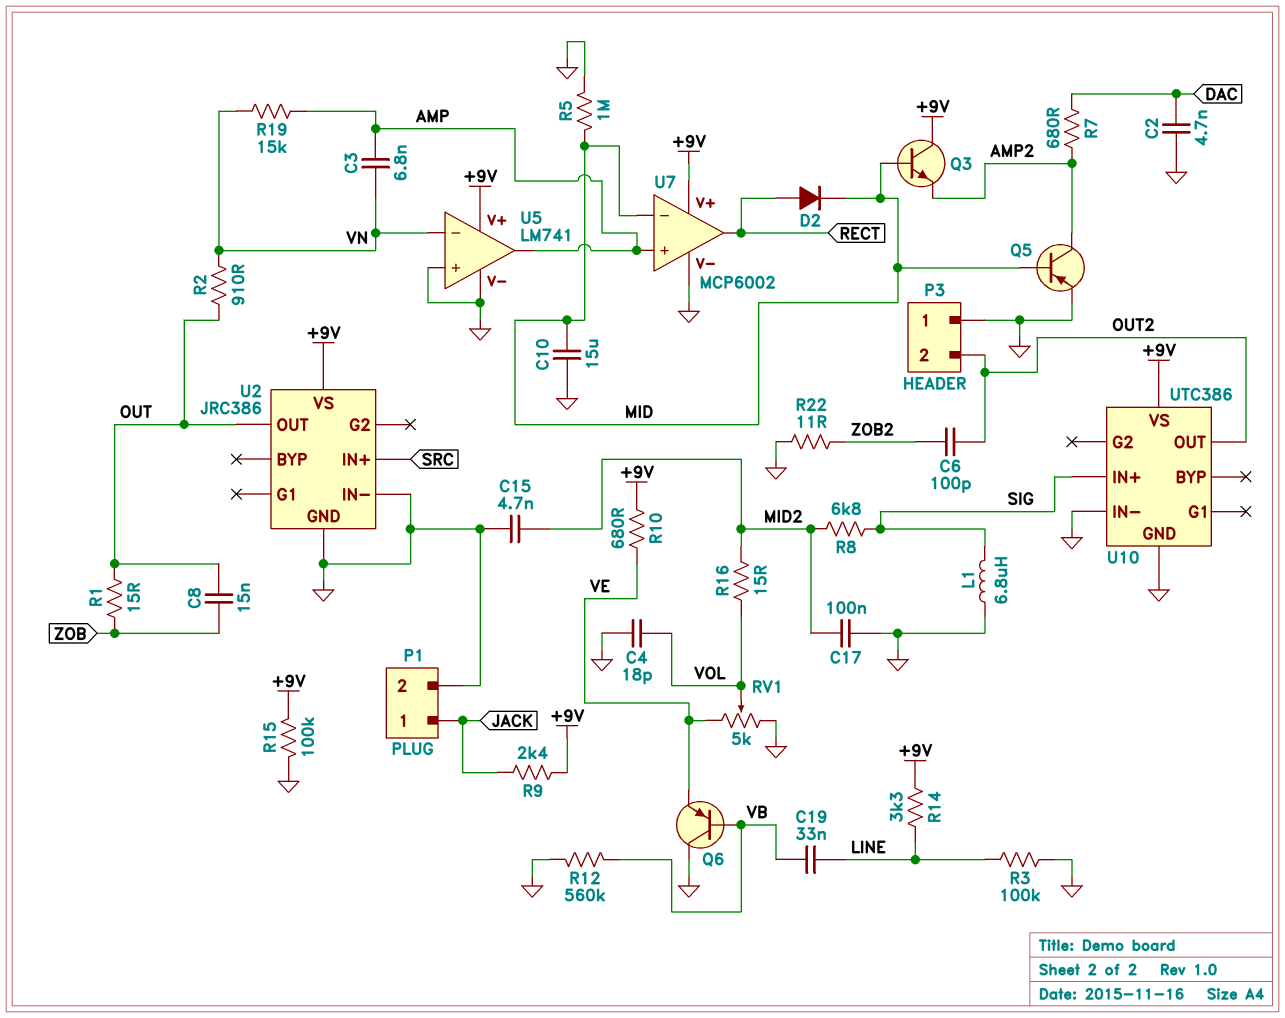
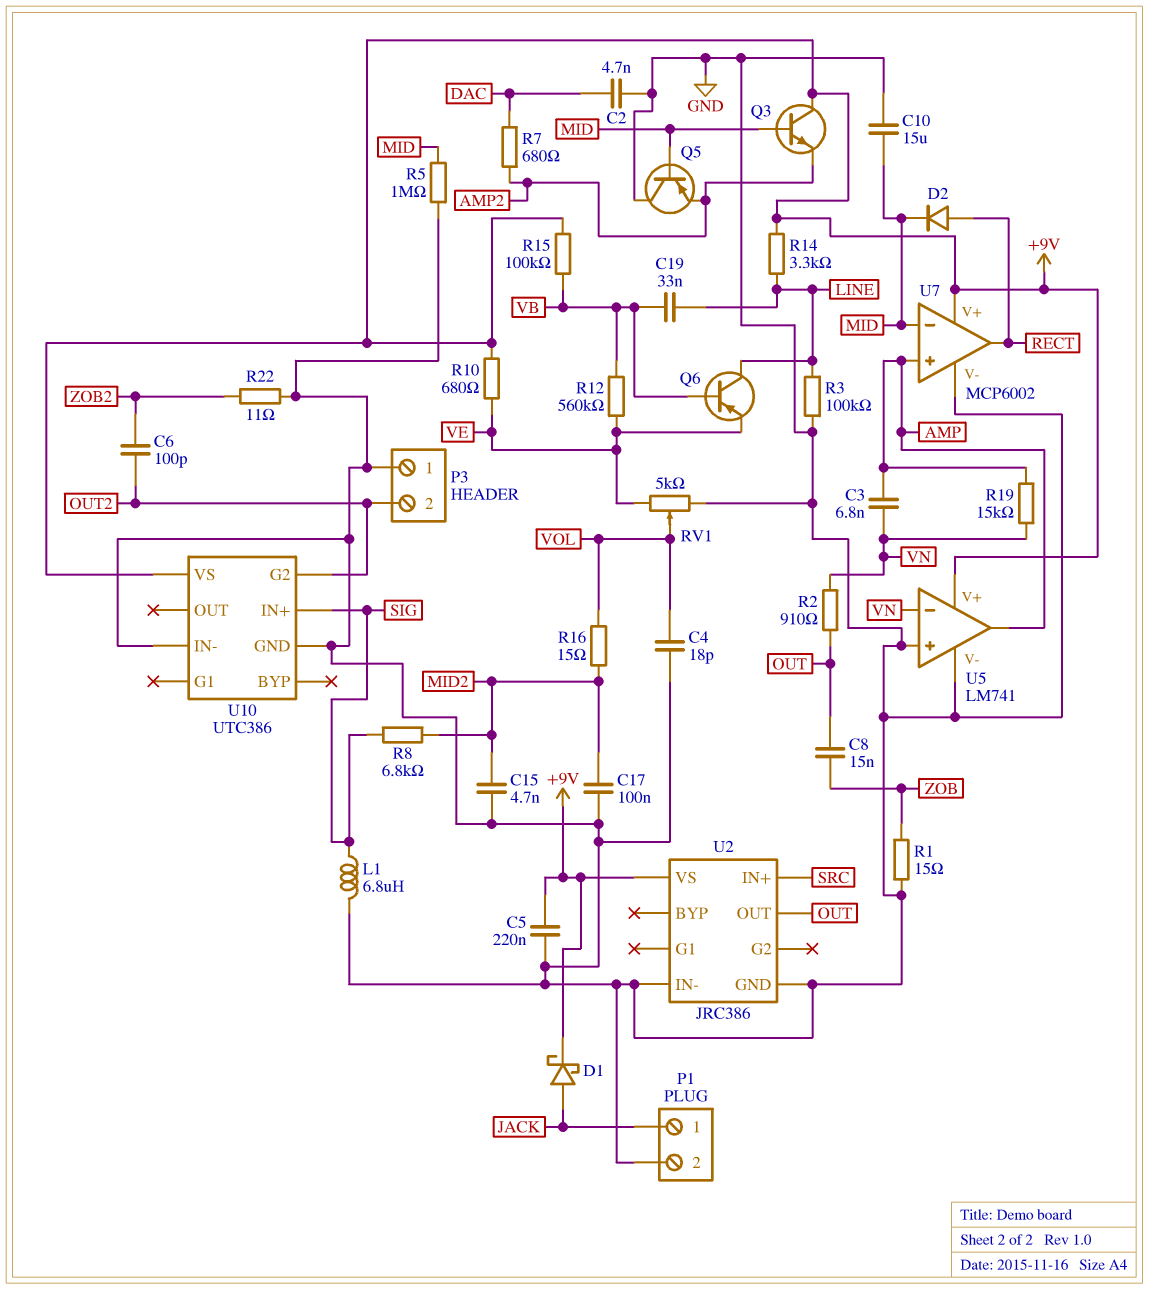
C5: none -> 220nF (+9V, GND)
D1: none -> schottky (A JACK, K +9V)
Q5: PNP (B MID, C AMP2, E GND) -> PNP (B MID, C GND, E AMP2)
Q6: PNP (B VB, C GND, E VE) -> PNP (B VB, C LINE, E VE)
R1: 15 (OUT, ZOB) -> 15 (GND, ZOB)
R9: 2.4k (+9V, JACK) -> none
R12: 560k (GND, VB) -> 560k (VB, VE)
R15: 100k (+9V, GND) -> 100k (+9V, VB)
U10 pin G2: none -> OUT2
U10 pin OUT: OUT2 -> none

